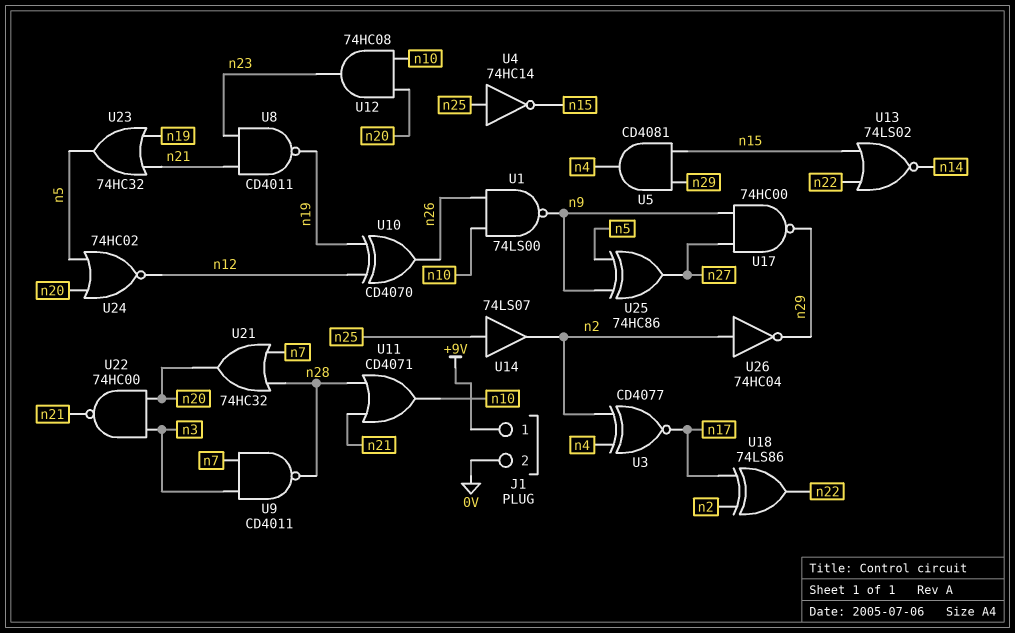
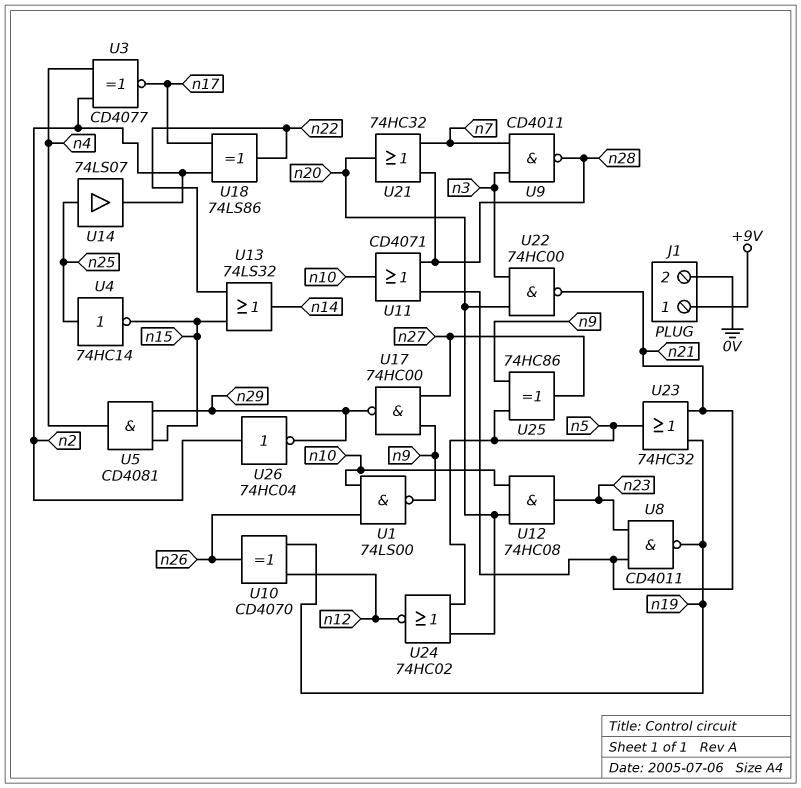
U13: NOR 74LS02 (in n15, in n22, out n14) -> OR 74LS32 (in n15, in n22, out n14)

